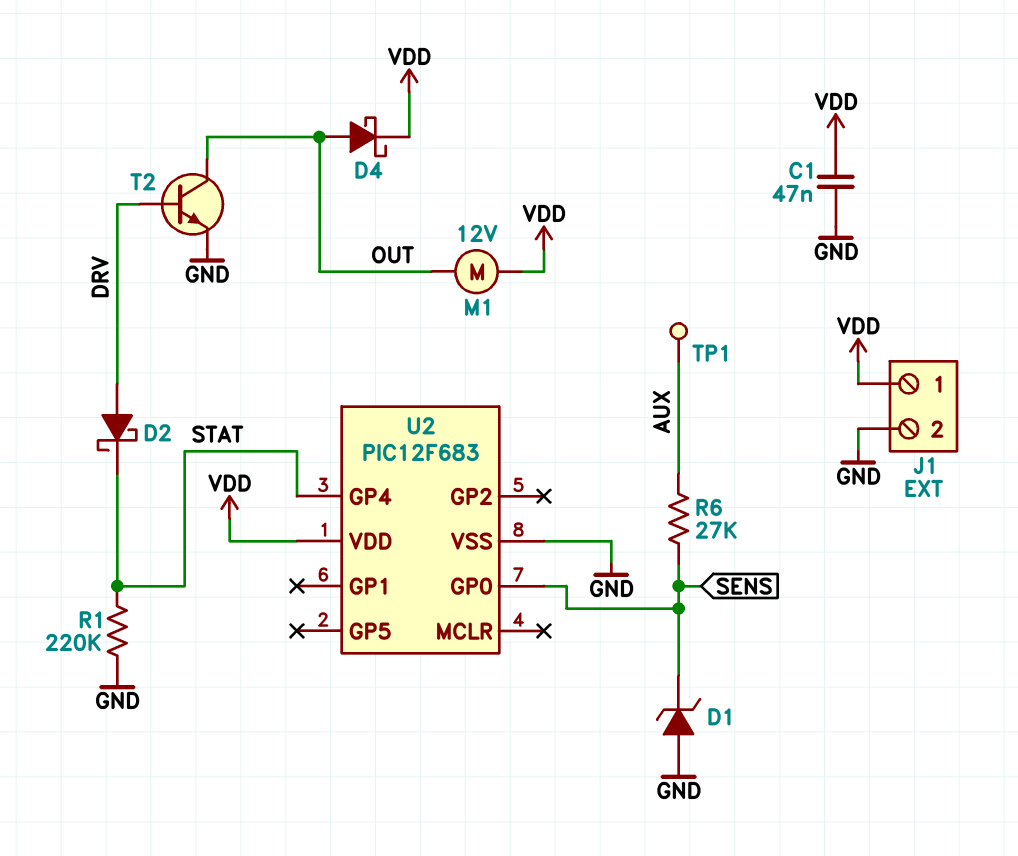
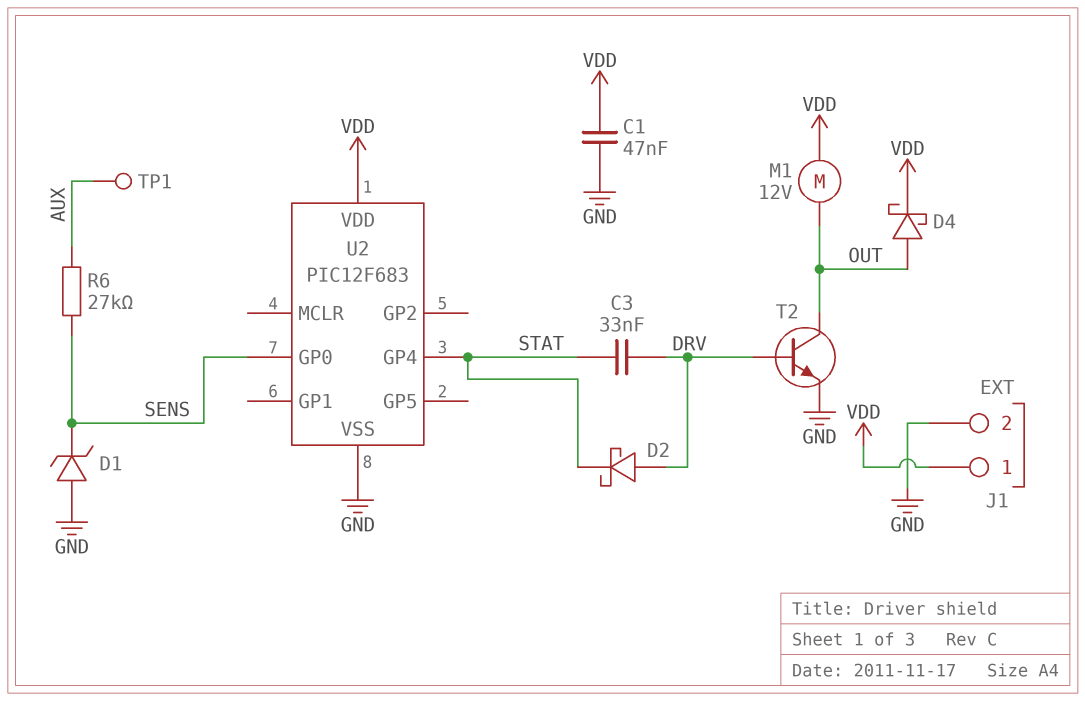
C3: none -> 33nF (DRV, STAT)
R1: 220k (GND, STAT) -> none

